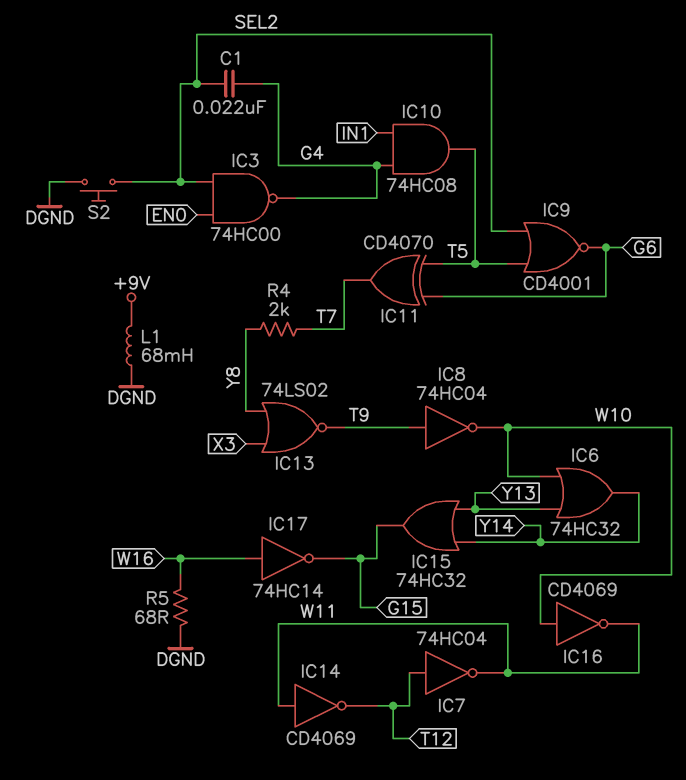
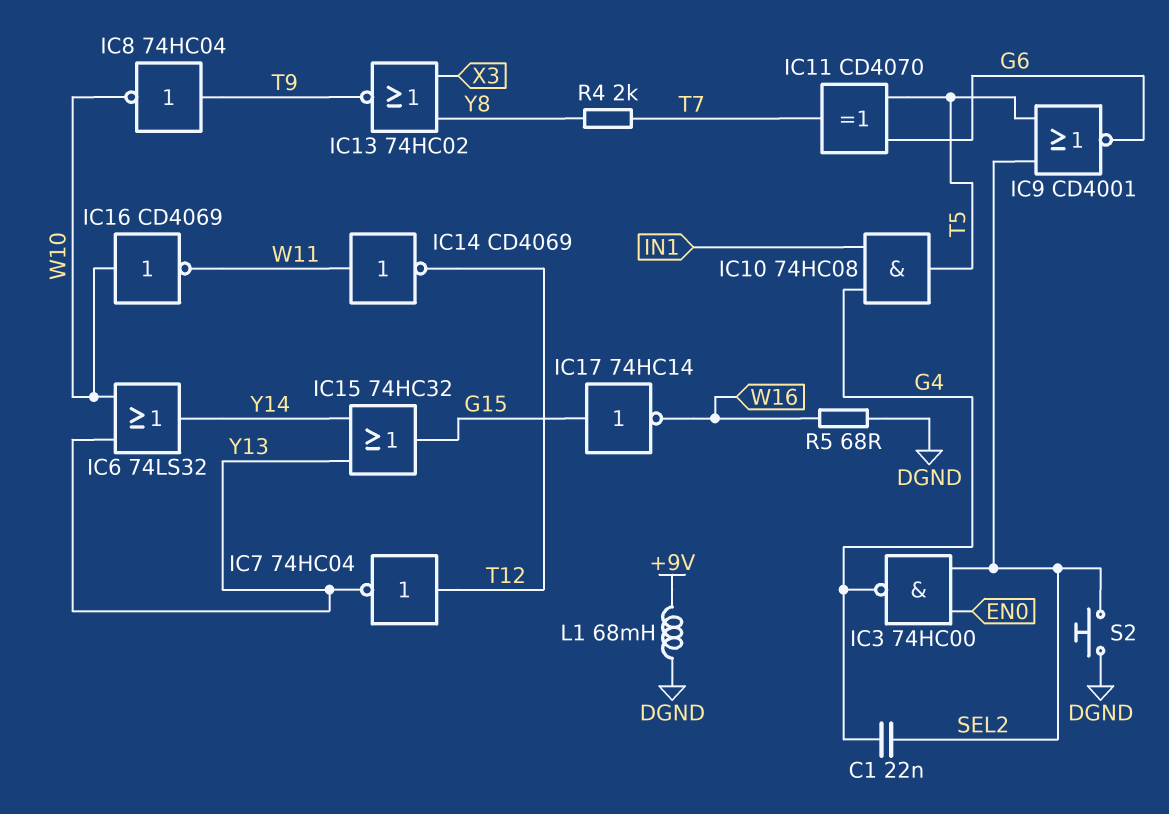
IC6: OR 74HC32 (in W10, in Y13, out Y14) -> OR 74LS32 (in W10, in Y13, out Y14)
IC7: NOT 74HC04 (in T12, out W11) -> NOT 74HC04 (in T12, out Y13)
IC13: NOR 74LS02 (in X3, in Y8, out T9) -> NOR 74HC02 (in X3, in Y8, out T9)
IC17: NOT 74HC14 (in W16, out G15) -> NOT 74HC14 (in G15, out W16)

